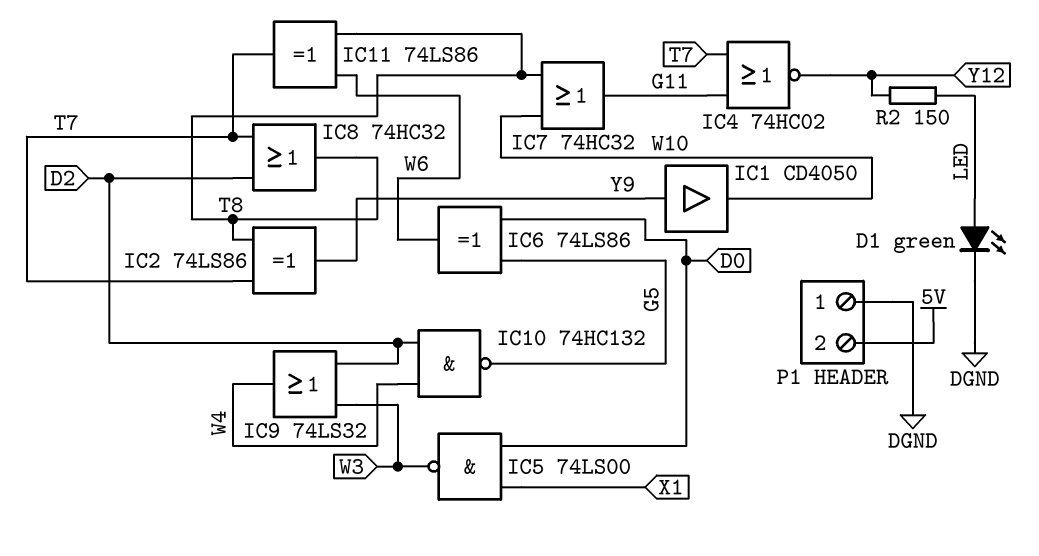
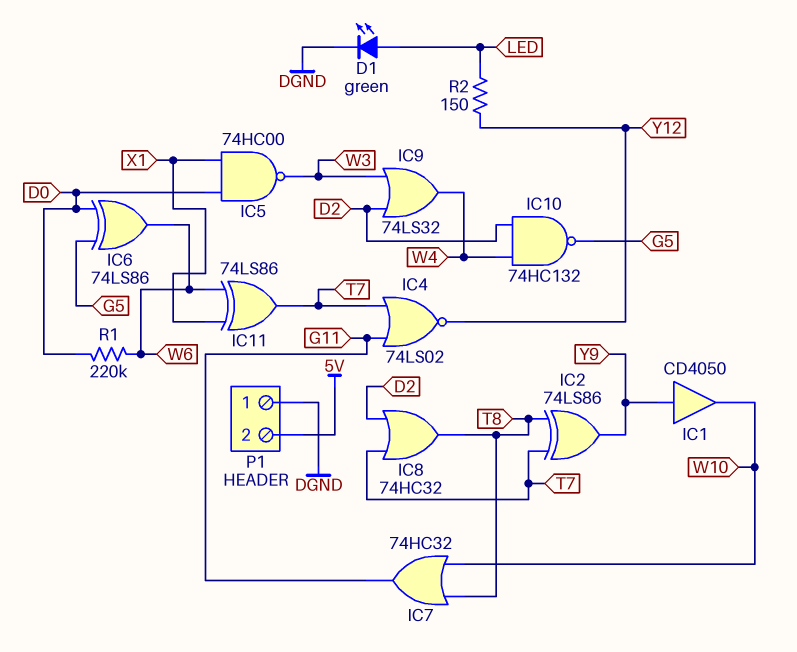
IC4: NOR 74HC02 (in G11, in T7, out Y12) -> NOR 74LS02 (in G11, in T7, out Y12)
IC5: NAND 74LS00 (in D0, in X1, out W3) -> NAND 74HC00 (in D0, in X1, out W3)
IC11: XOR 74LS86 (in T8, in W6, out T7) -> XOR 74LS86 (in W6, in X1, out T7)
R1: none -> 220k (D0, W6)

